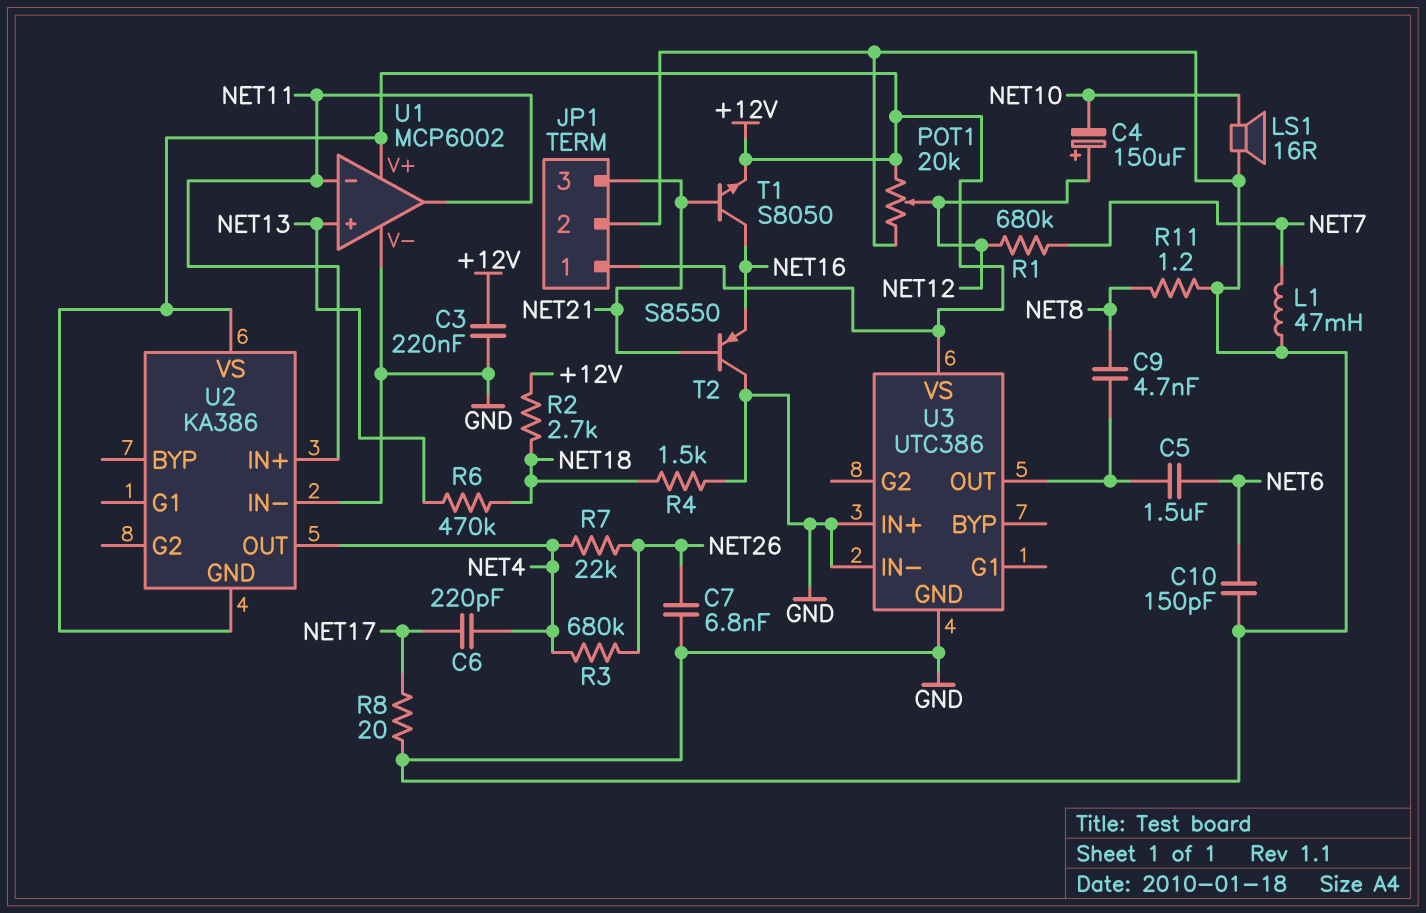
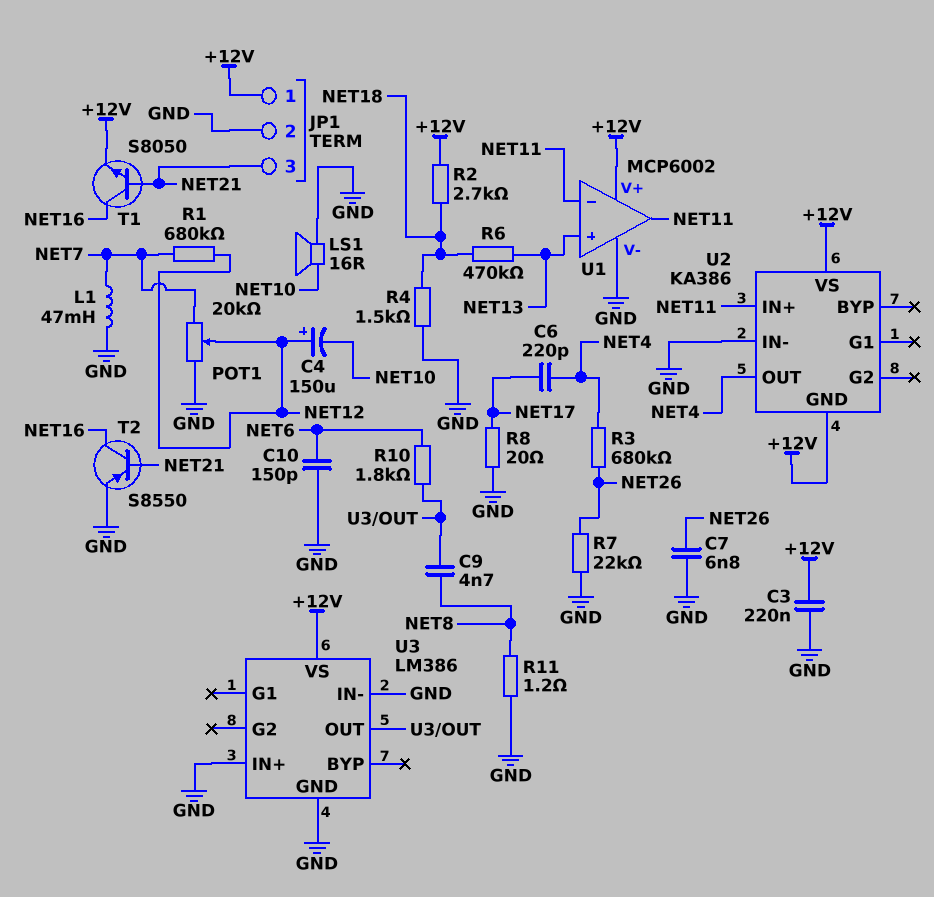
C5: 1.5uF (NET6, U3/OUT) -> none
POT1: 20k (+12V, GND, wiper NET12) -> 20k (GND, NET7, wiper NET12)
R7: 22k (NET4, NET26) -> 22k (GND, NET26)
R10: none -> 1.8k (NET6, U3/OUT)
T2: PNP S8550 (B NET21, C GND, E NET16) -> PNP S8550 (B NET21, C NET16, E GND)
U3: UTC386 -> LM386

